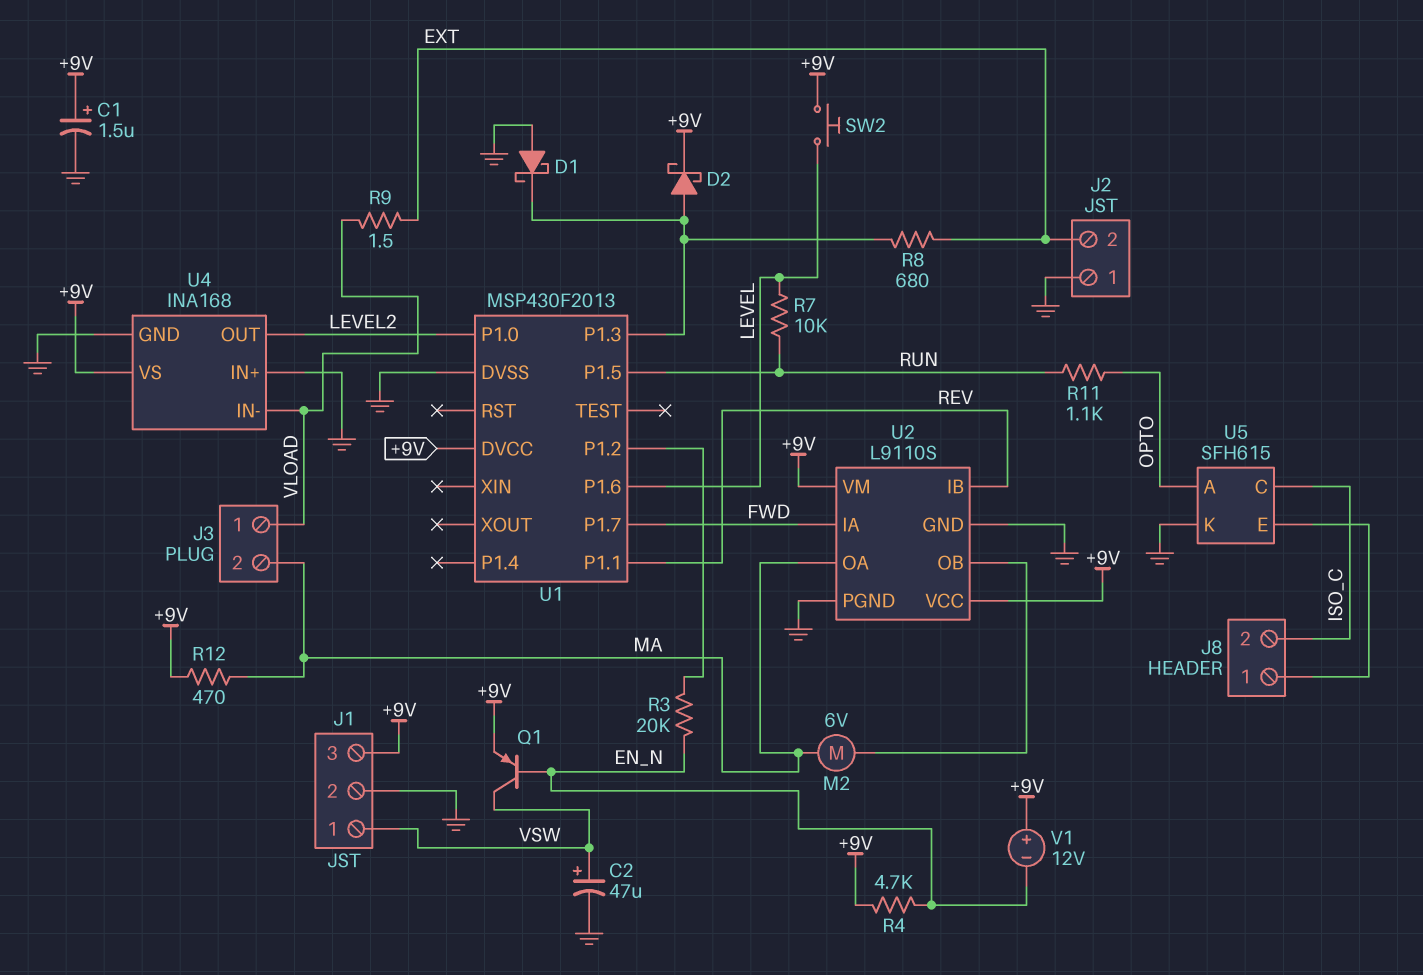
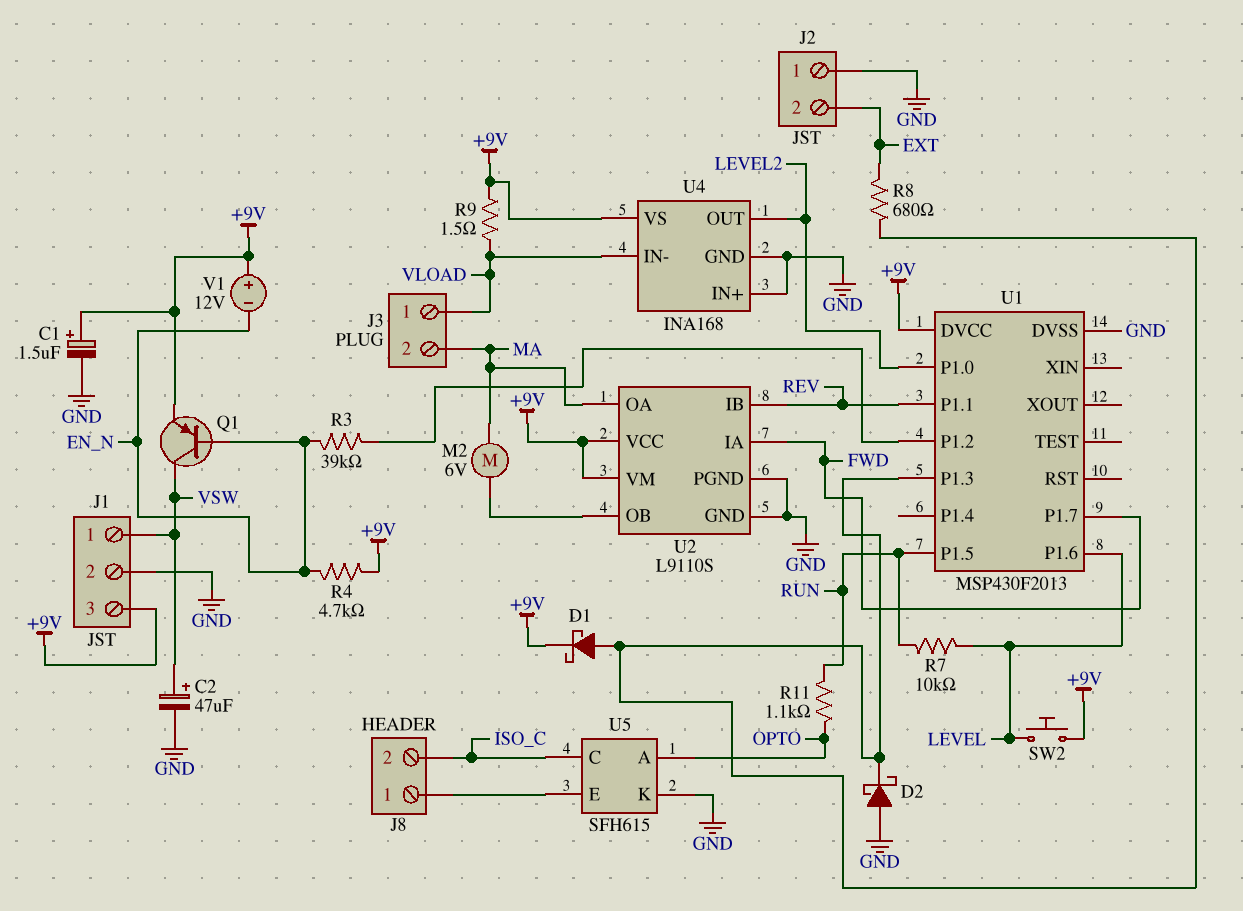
D1: schottky (A GND, K U1/P1.3) -> schottky (A U1/P1.3, K +9V)
D2: schottky (A U1/P1.3, K +9V) -> schottky (A GND, K U1/P1.3)
R3: 20k (EN_N, U1/P1.2) -> 39k (EN_N, U1/P1.2)
R9: 1.5 (EXT, VLOAD) -> 1.5 (+9V, VLOAD)
R12: 470 (+9V, MA) -> none

